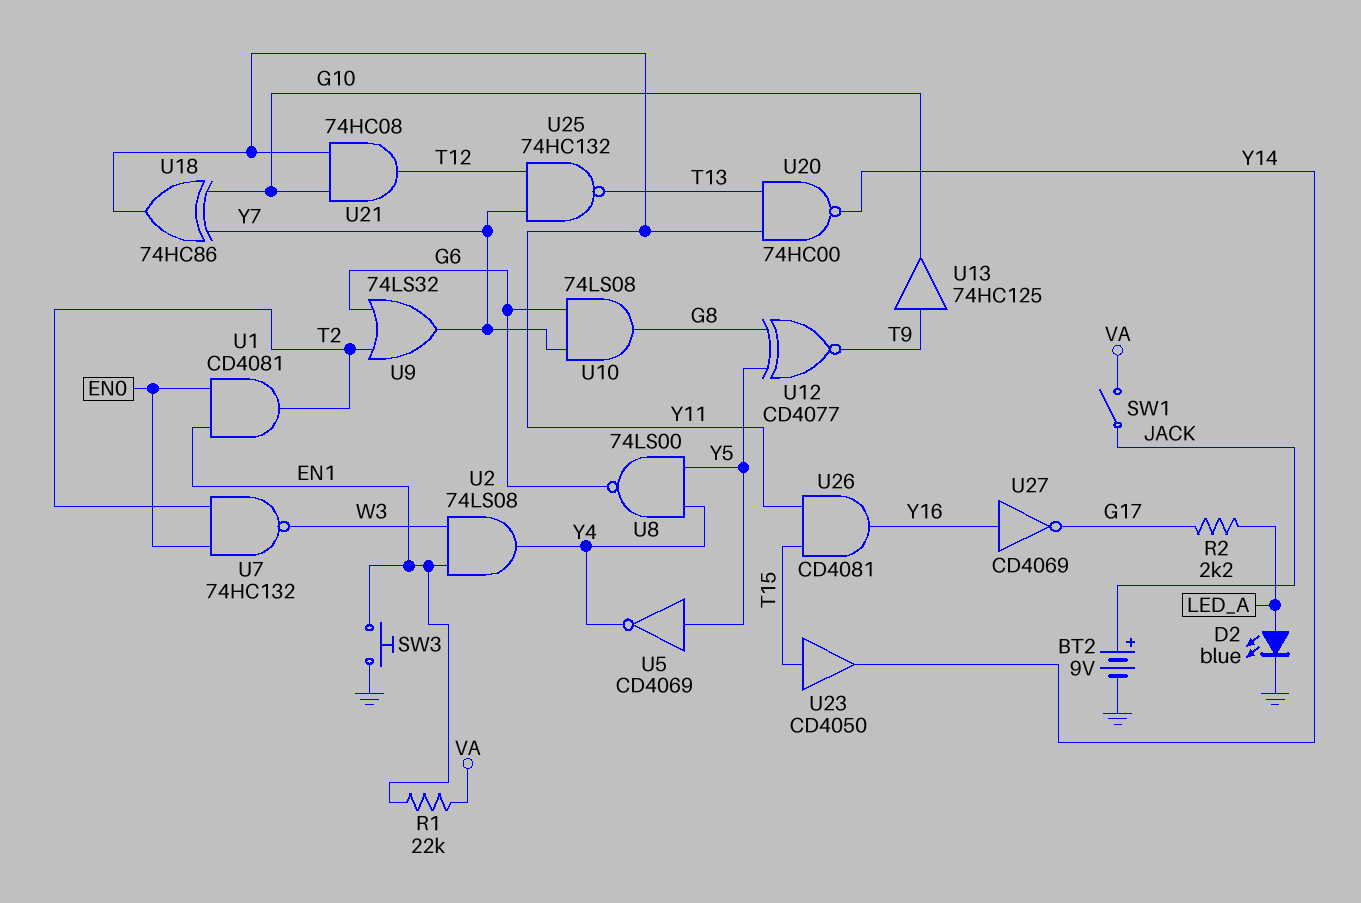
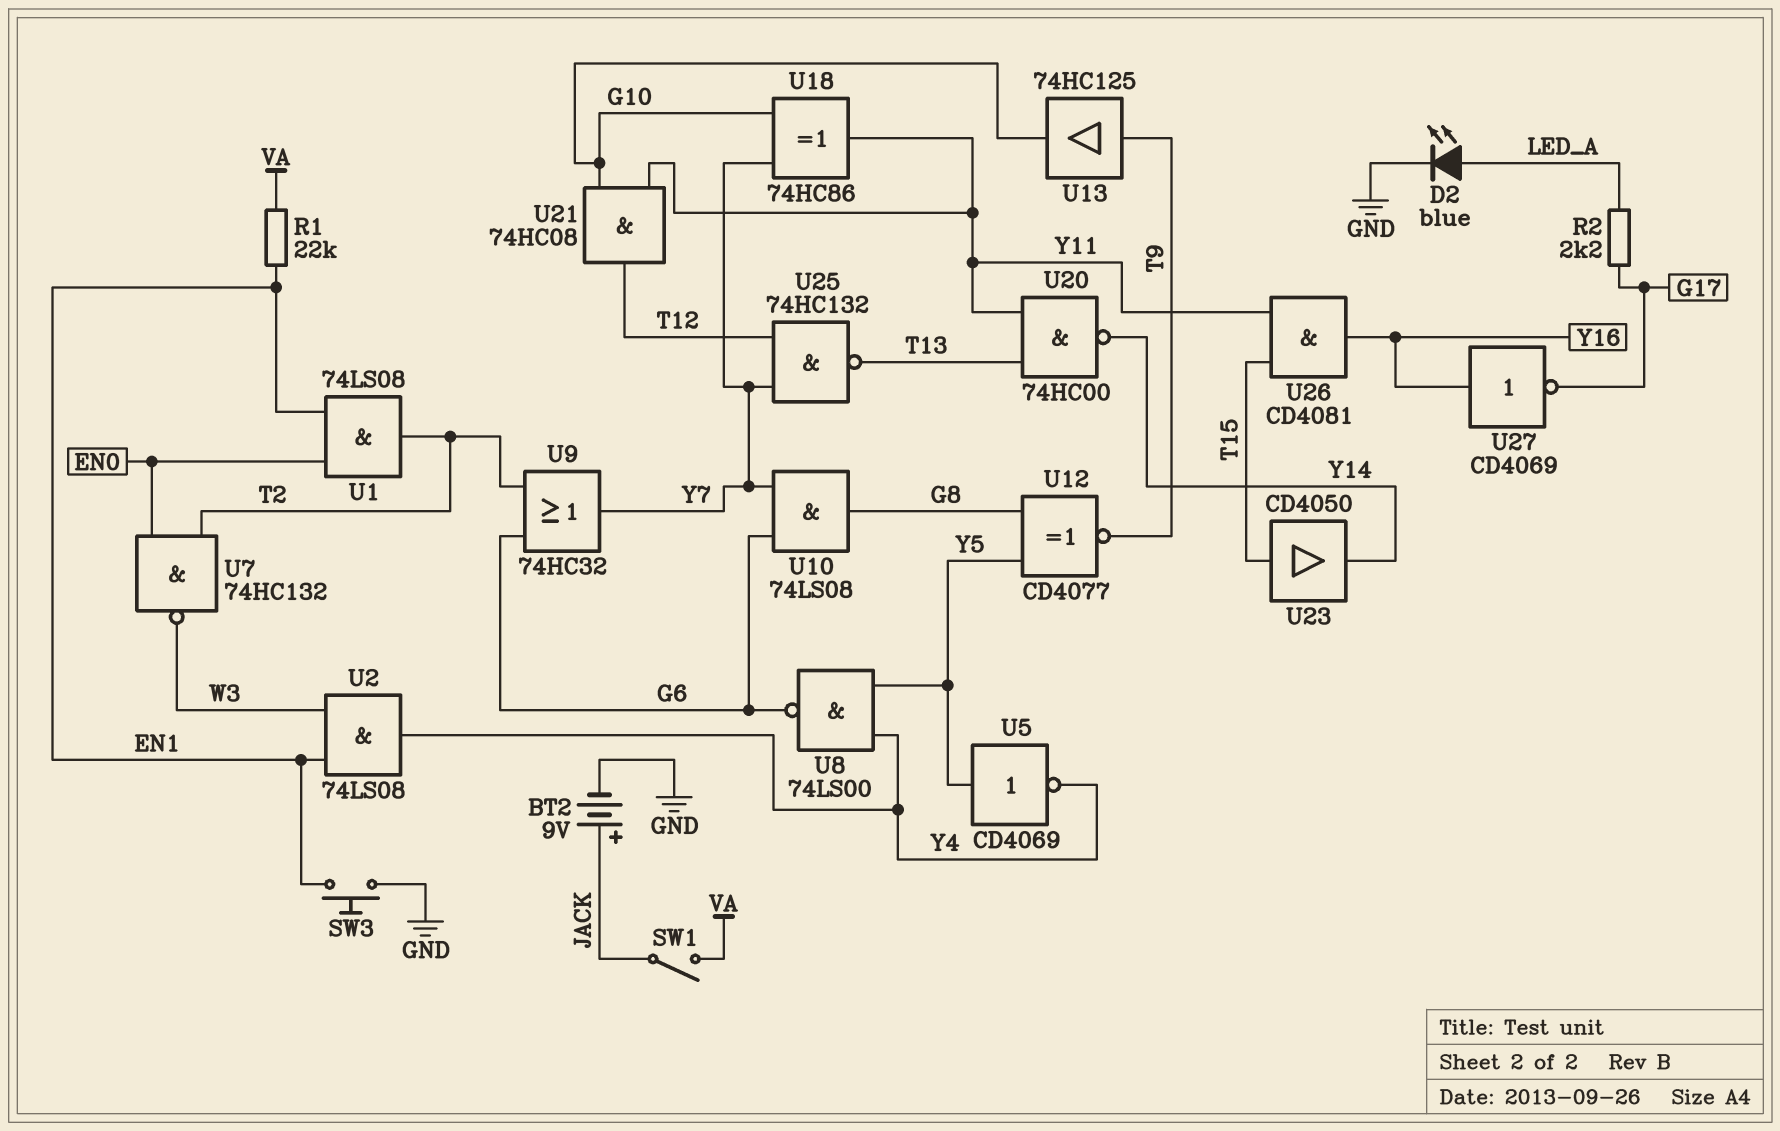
U1: AND CD4081 (in EN0, in EN1, out T2) -> AND 74LS08 (in EN0, in EN1, out T2)
U9: OR 74LS32 (in G6, in T2, out Y7) -> OR 74HC32 (in G6, in T2, out Y7)

